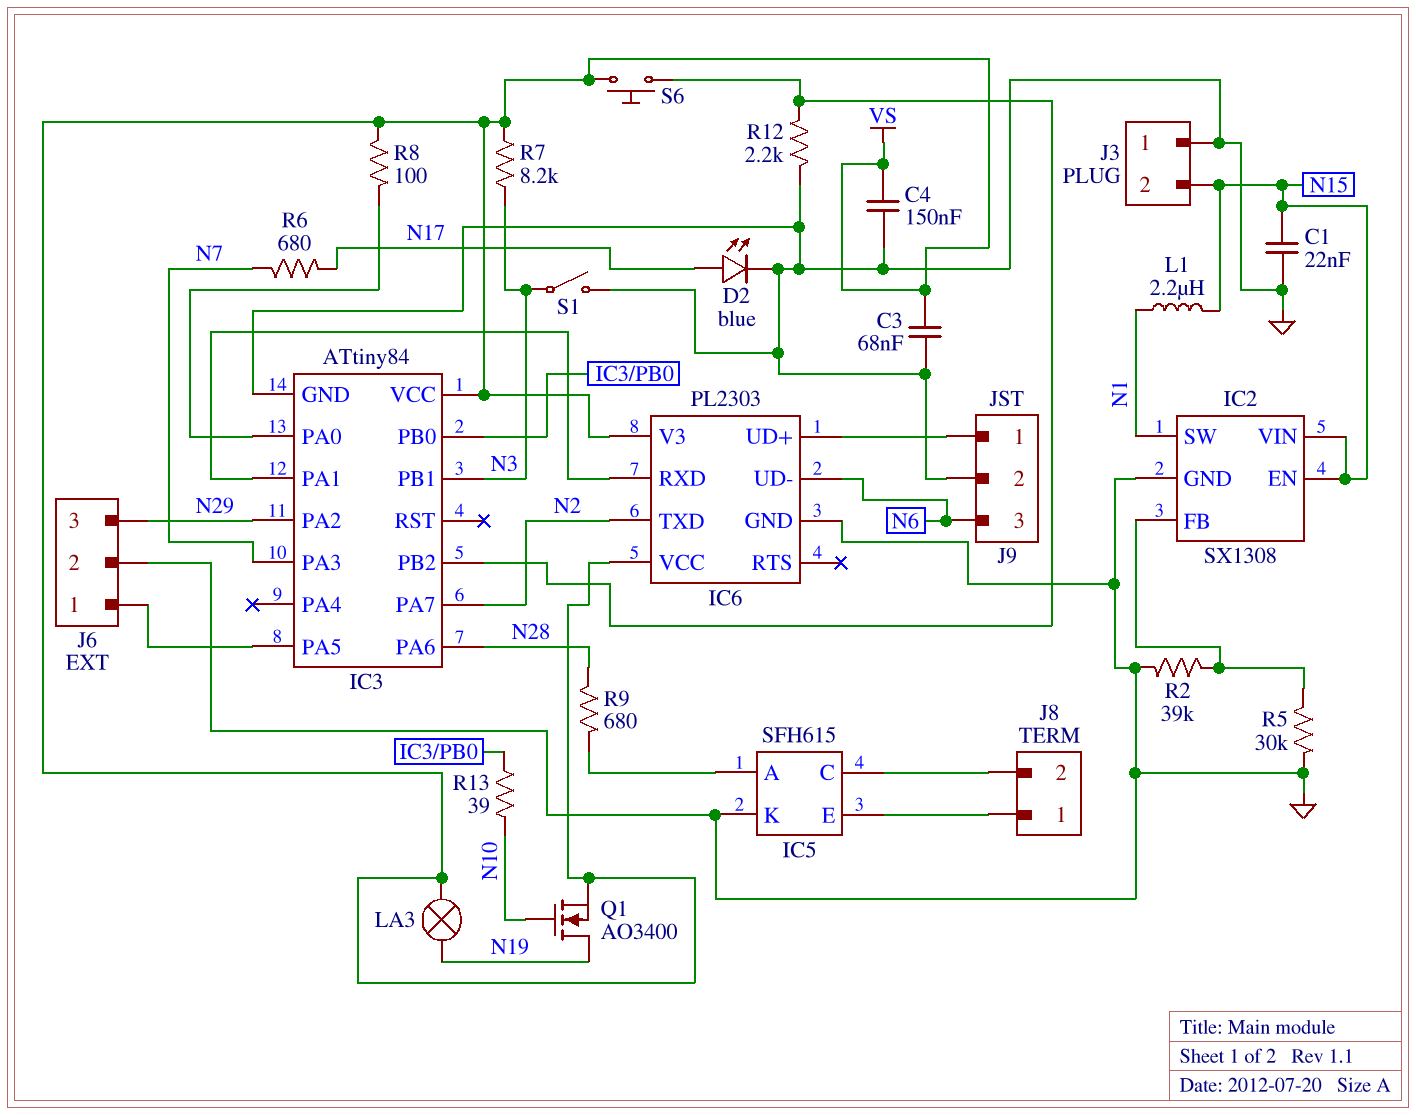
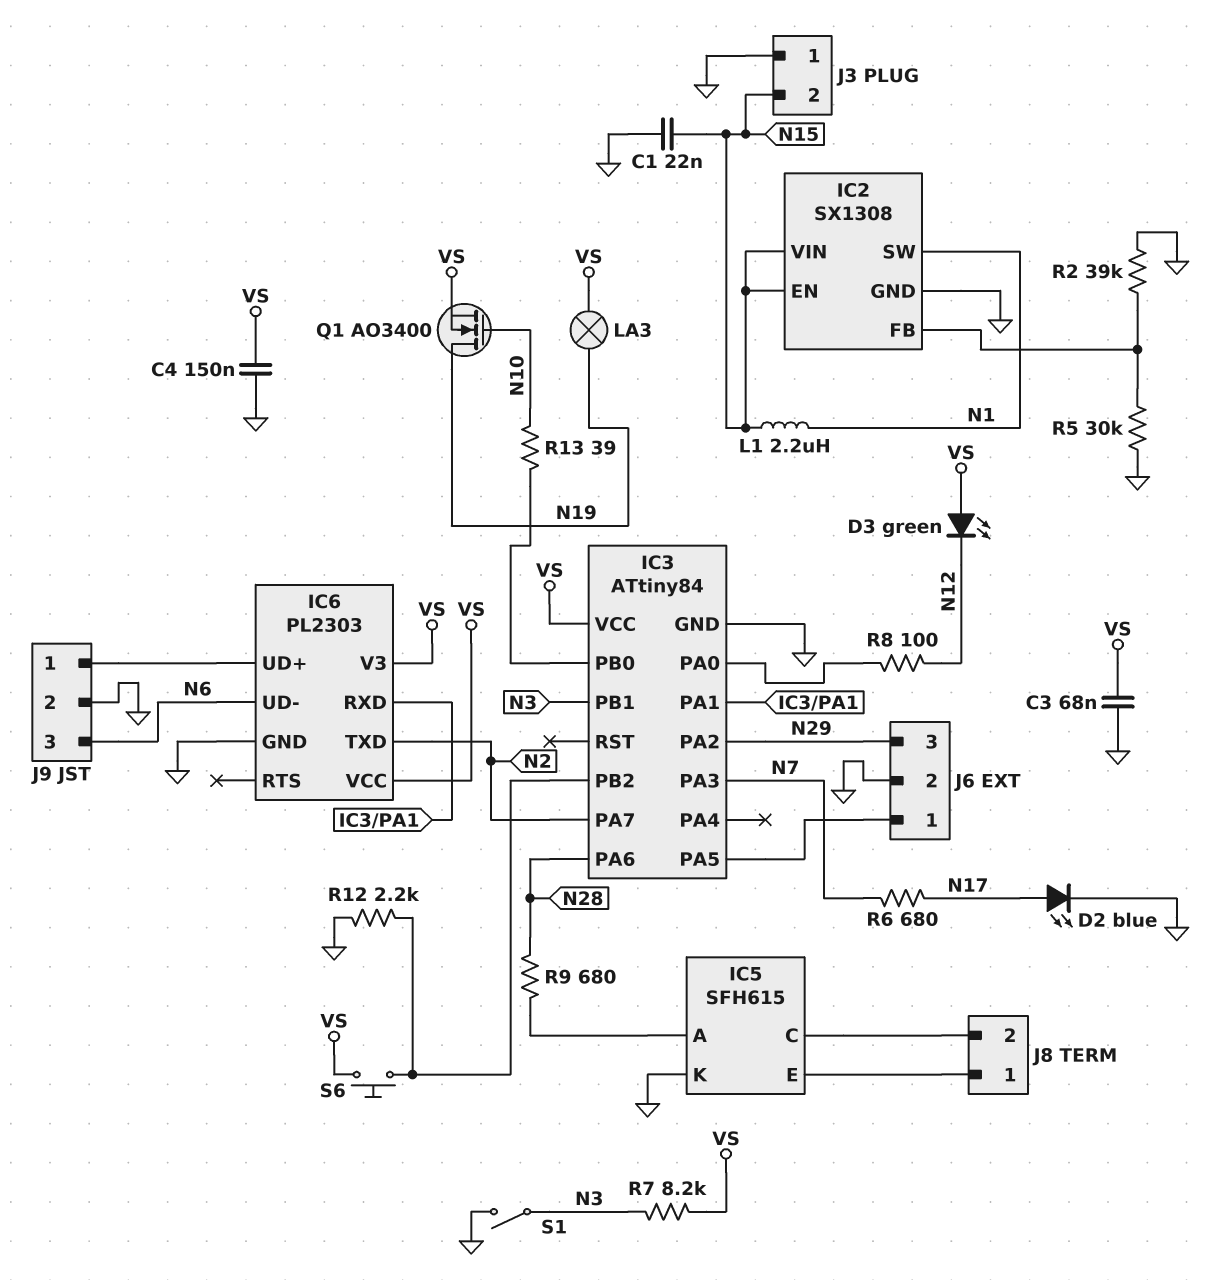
D3: none -> LED green (A VS, K N12)
R8: 100 (IC3/PA0, VS) -> 100 (IC3/PA0, N12)

